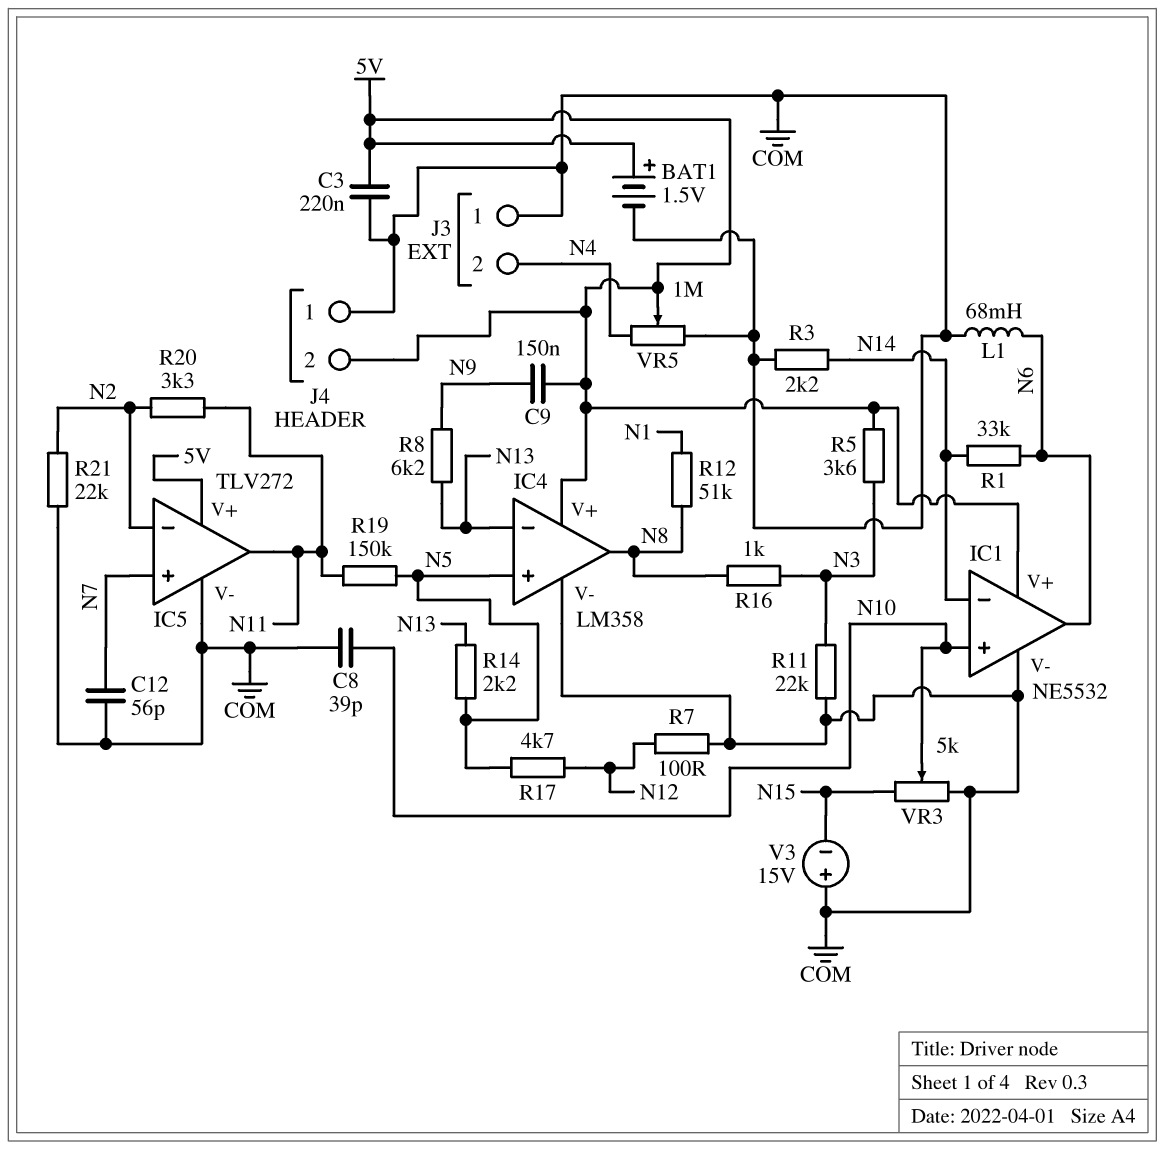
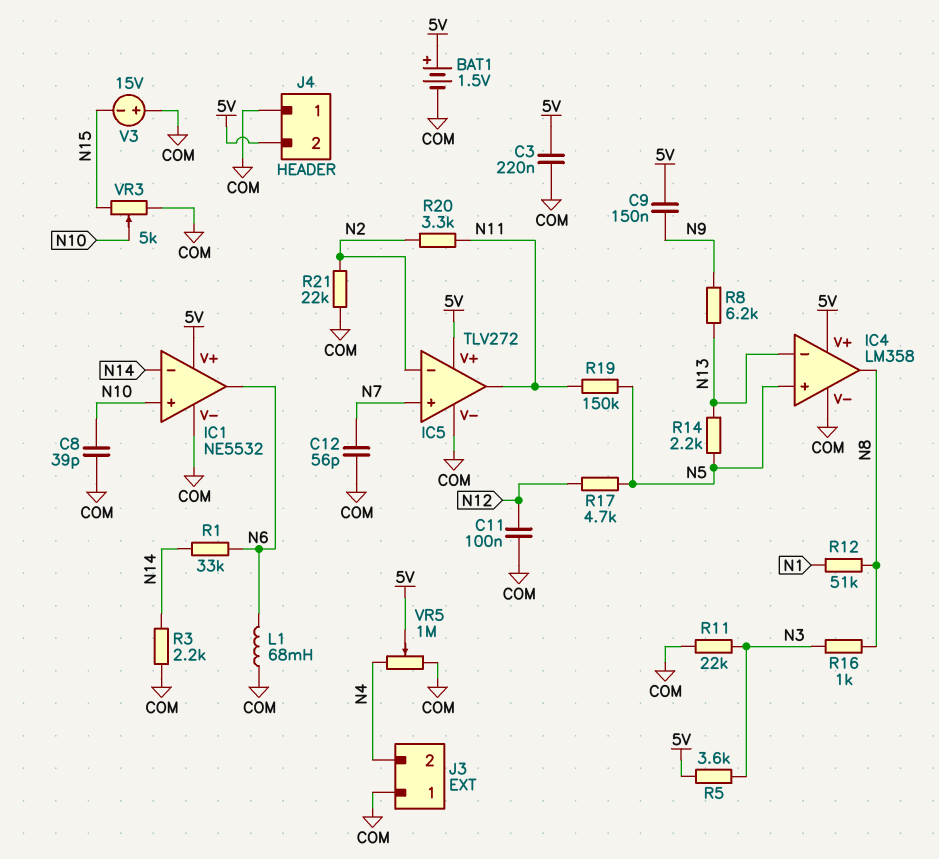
C11: none -> 100nF (COM, N12)
R7: 100 (COM, N12) -> none

